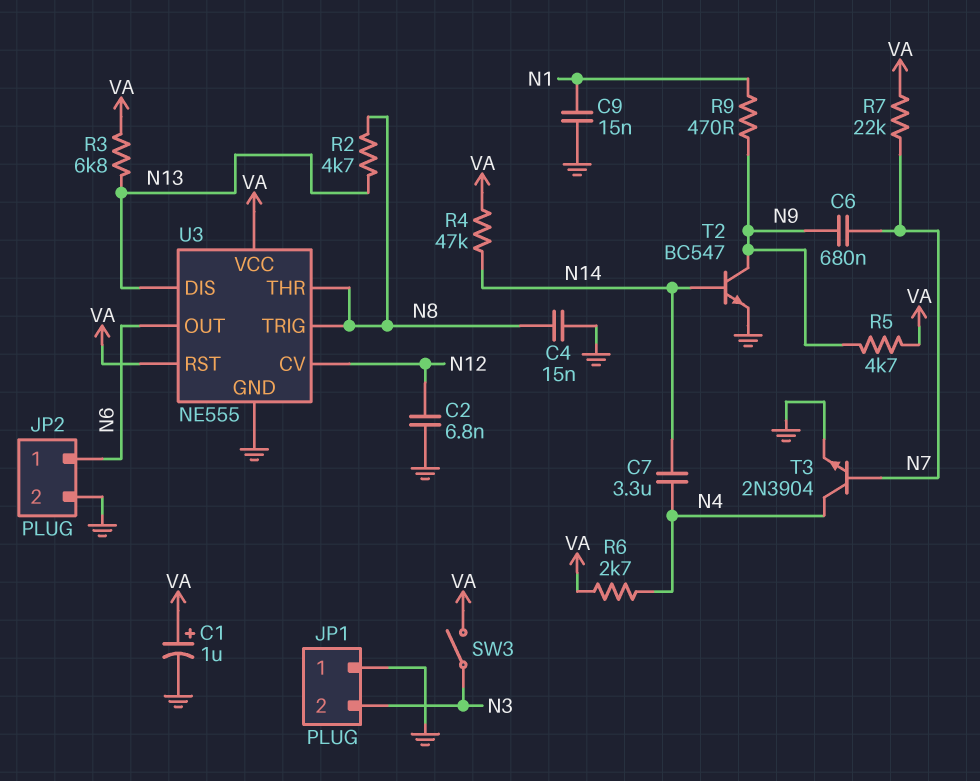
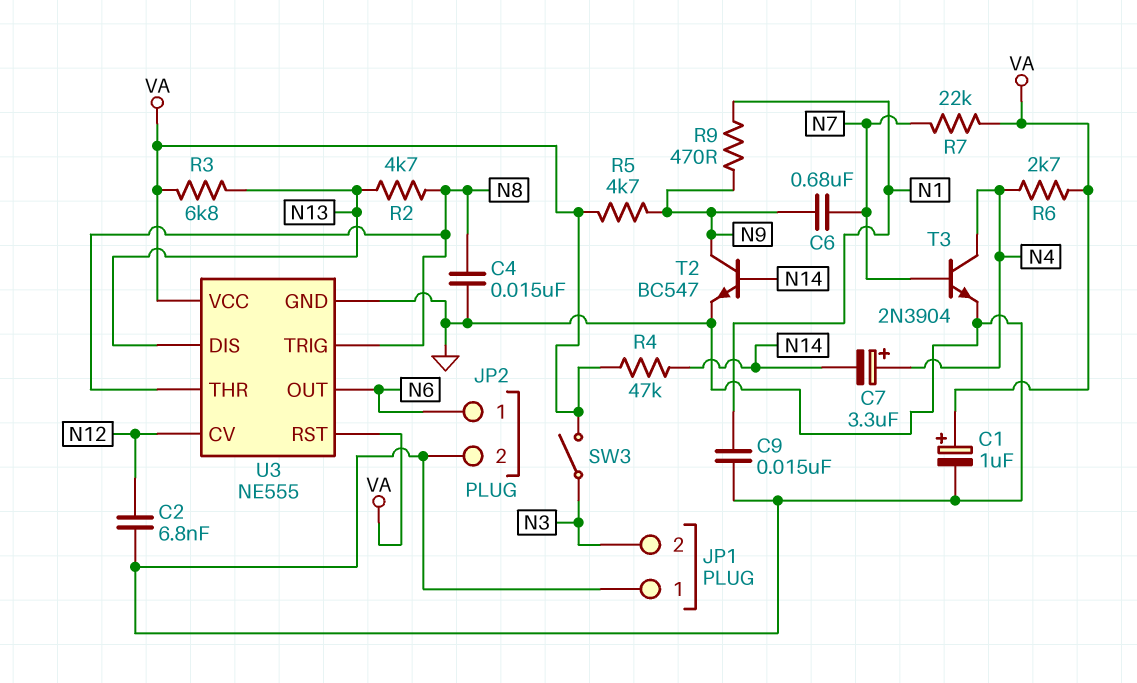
C7: 3.3uF (N4, N14) -> 3.3uF (plus N4, minus N14)

